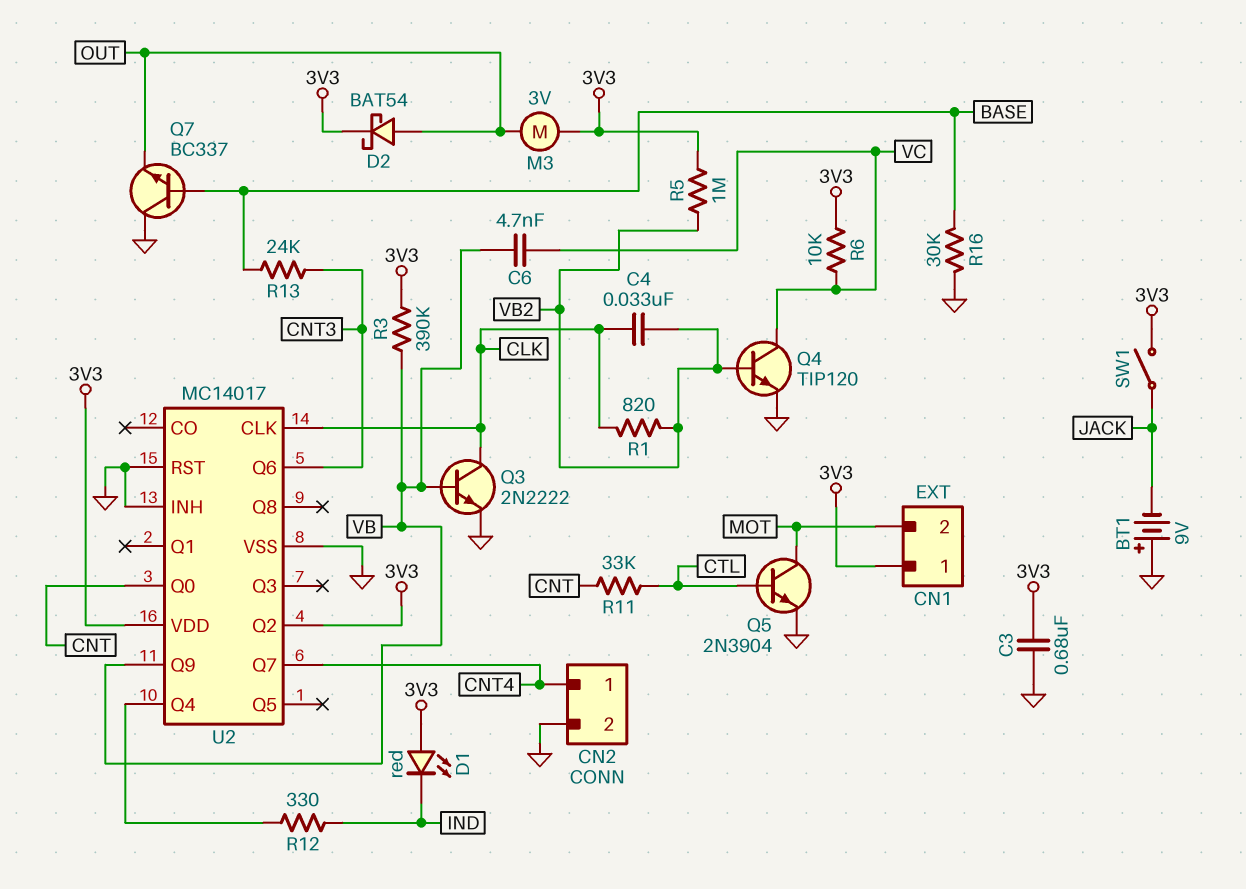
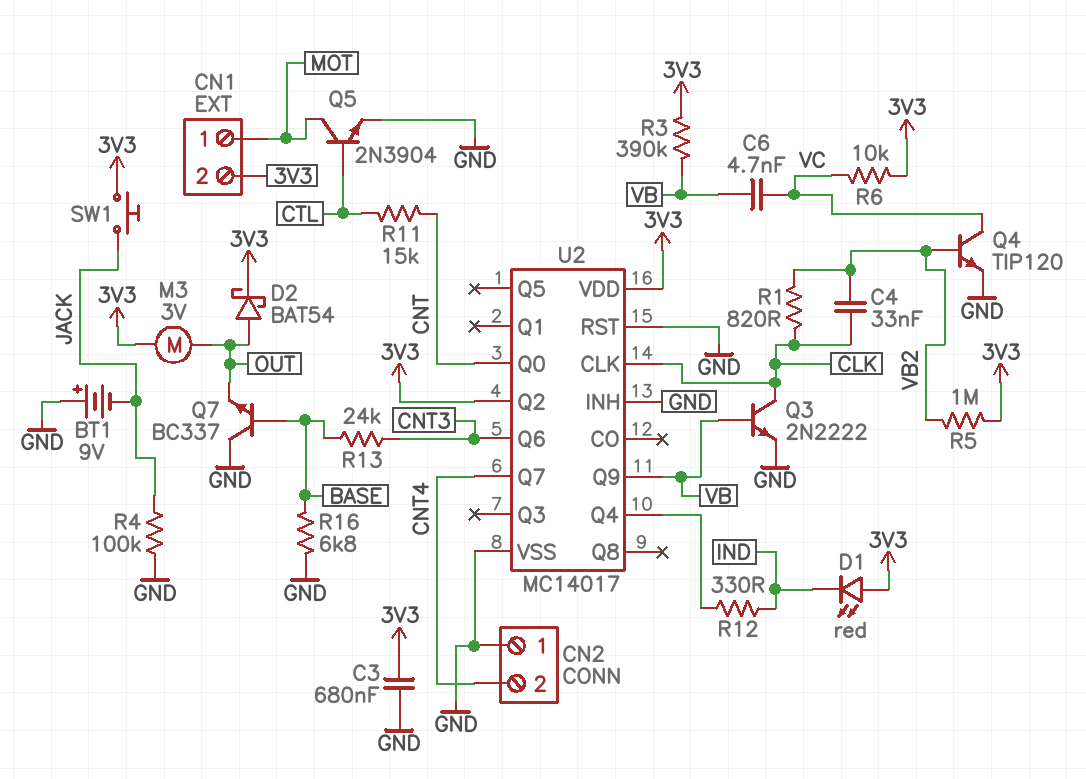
CN1 pin 1: 3V3 -> MOT
CN1 pin 2: MOT -> 3V3
CN2 pin 1: CNT4 -> GND
CN2 pin 2: GND -> CNT4
R4: none -> 100k (GND, JACK)
R11: 33k (CNT, CTL) -> 15k (CNT, CTL)
R16: 30k (BASE, GND) -> 6.8k (BASE, GND)
SW1: switch (3V3, JACK) -> button (3V3, JACK)

